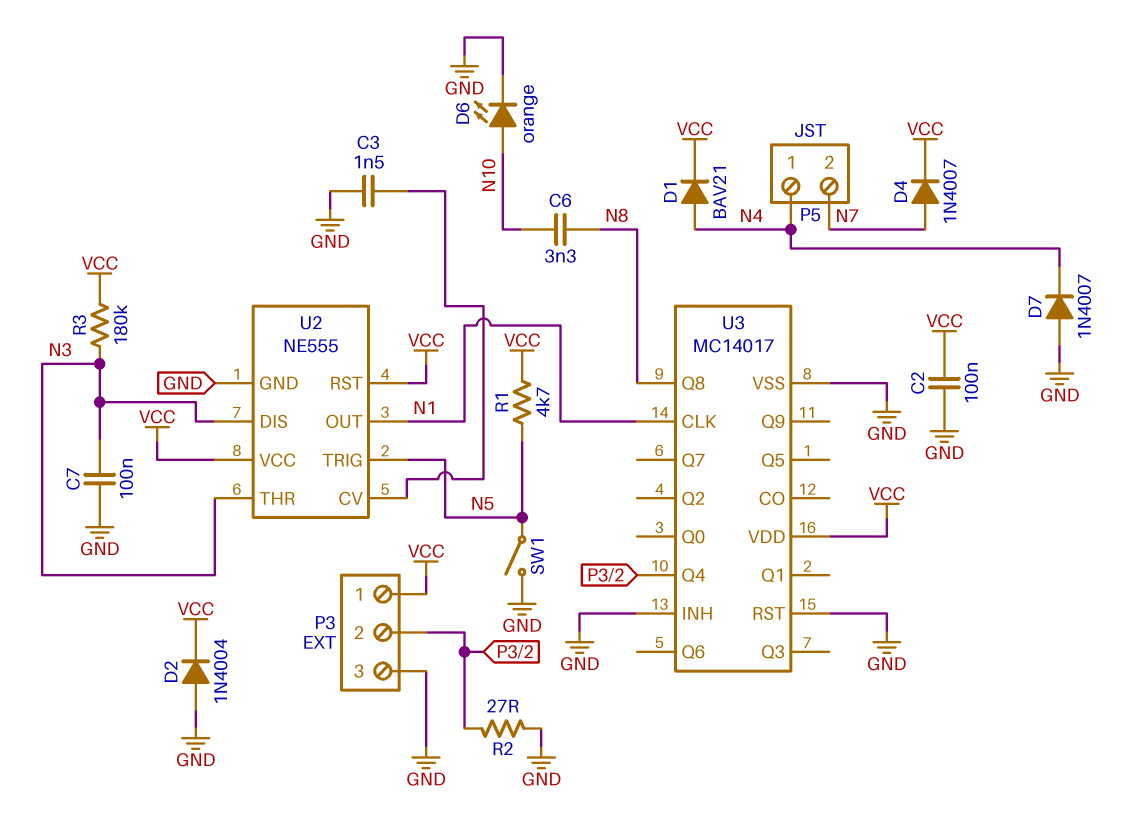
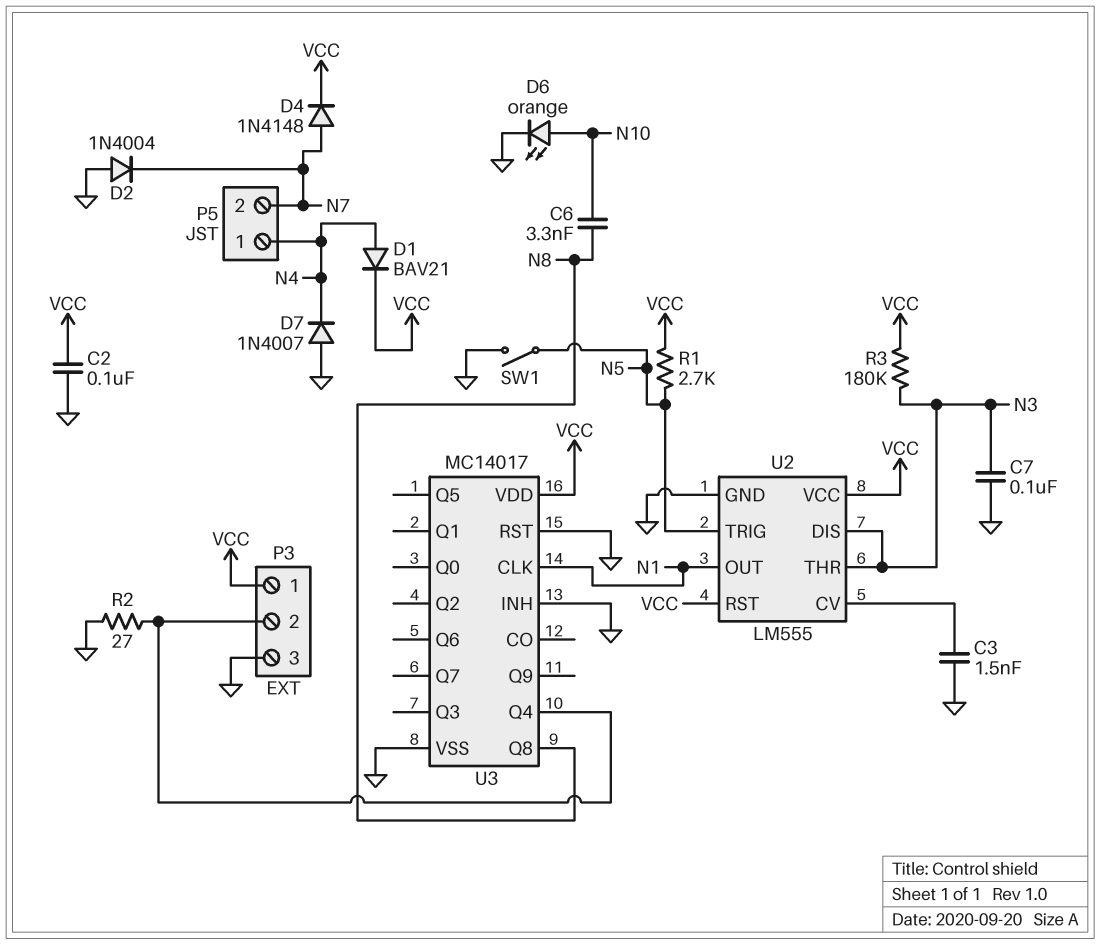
D2: diode 1N4004 (A GND, K VCC) -> diode 1N4004 (A GND, K N7)
D4: diode 1N4007 (A N7, K VCC) -> diode 1N4148 (A N7, K VCC)
R1: 4.7k (N5, VCC) -> 2.7k (N5, VCC)
U2: NE555 -> LM555

